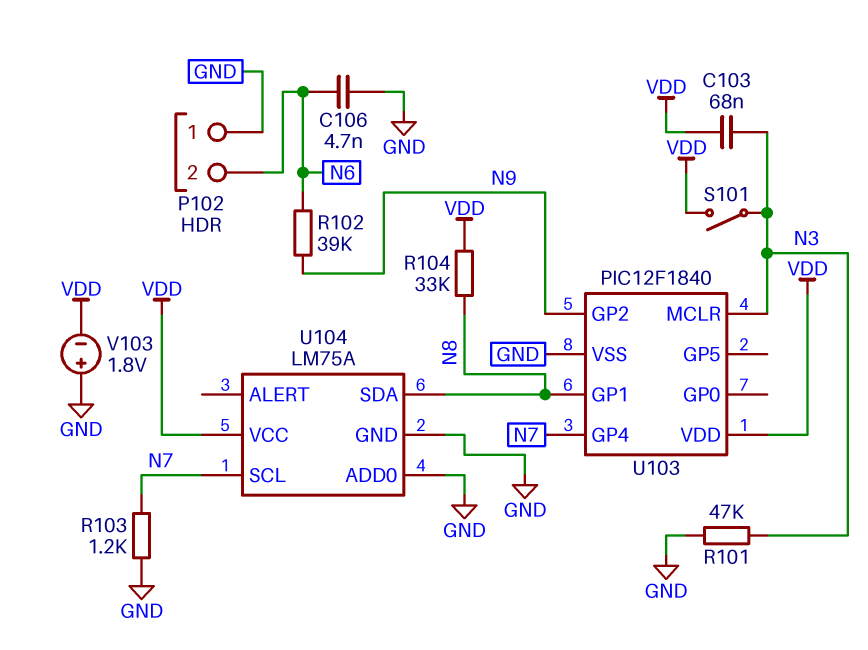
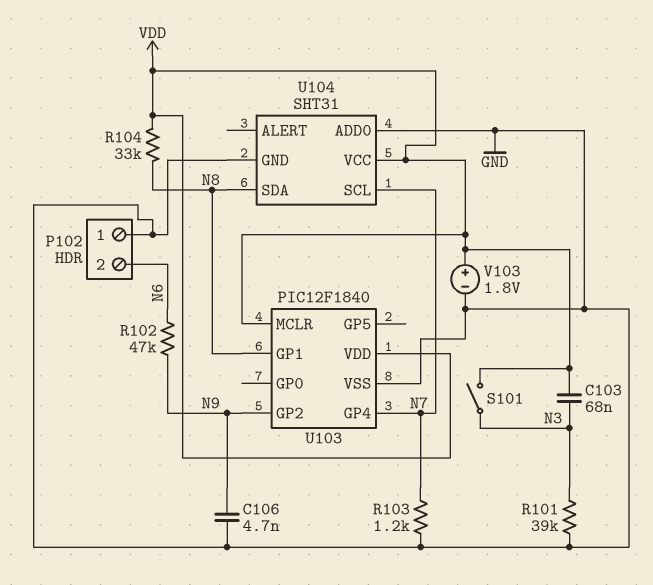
C106: 4.7nF (GND, N6) -> 4.7nF (GND, N9)
R101: 47k (GND, N3) -> 39k (GND, N3)
R102: 39k (N6, N9) -> 47k (N6, N9)
U103 pin MCLR: N3 -> VDD
U104: LM75A -> SHT31
V103: 1.8V (plus GND, minus VDD) -> 1.8V (plus VDD, minus GND)

